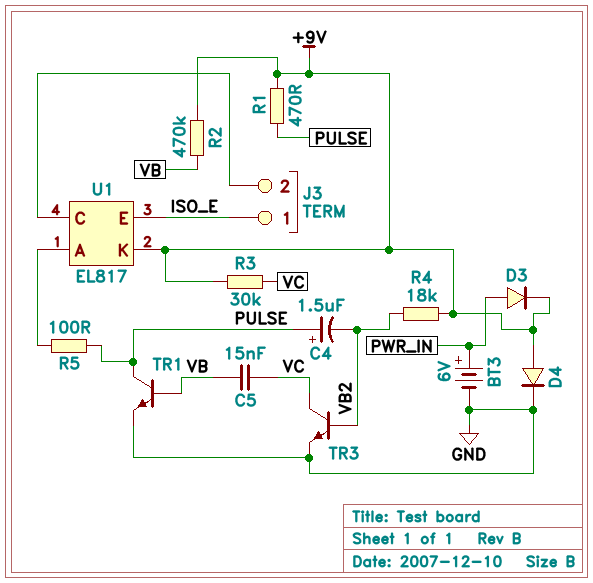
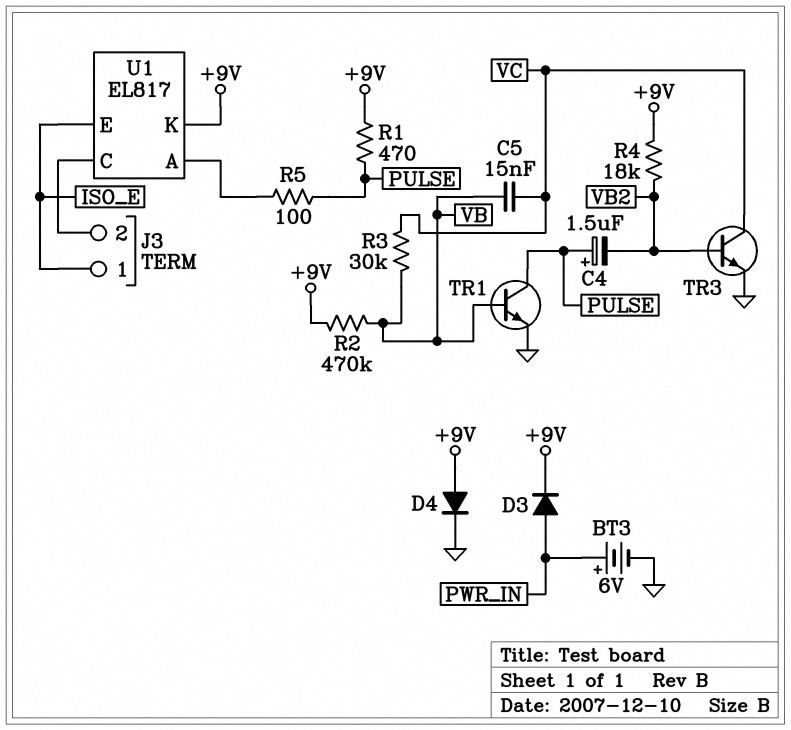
R3: 30k (+9V, VC) -> 30k (VB, VC)

